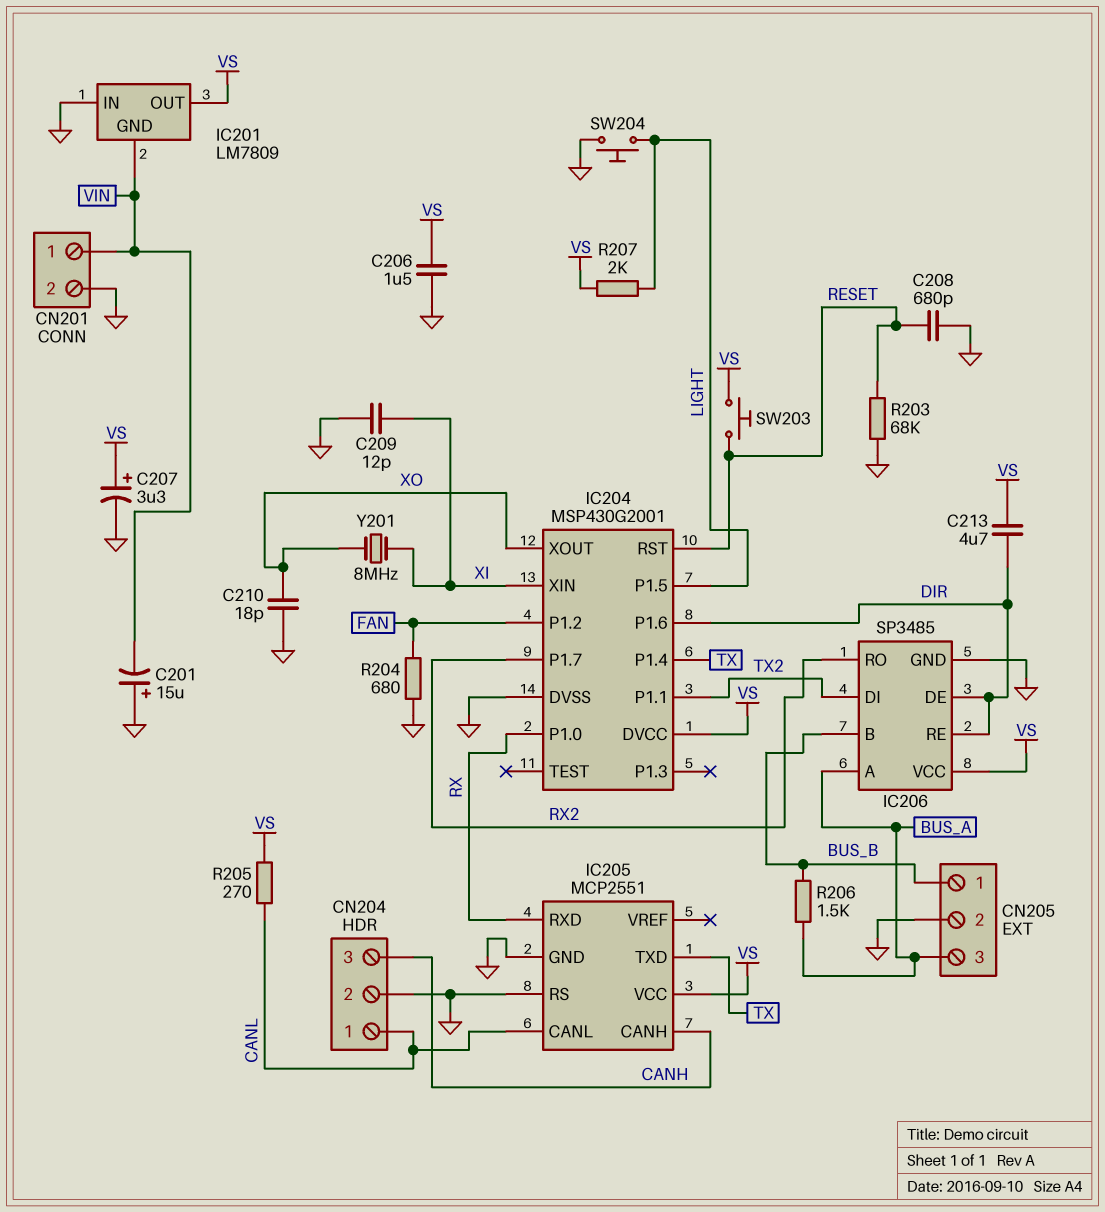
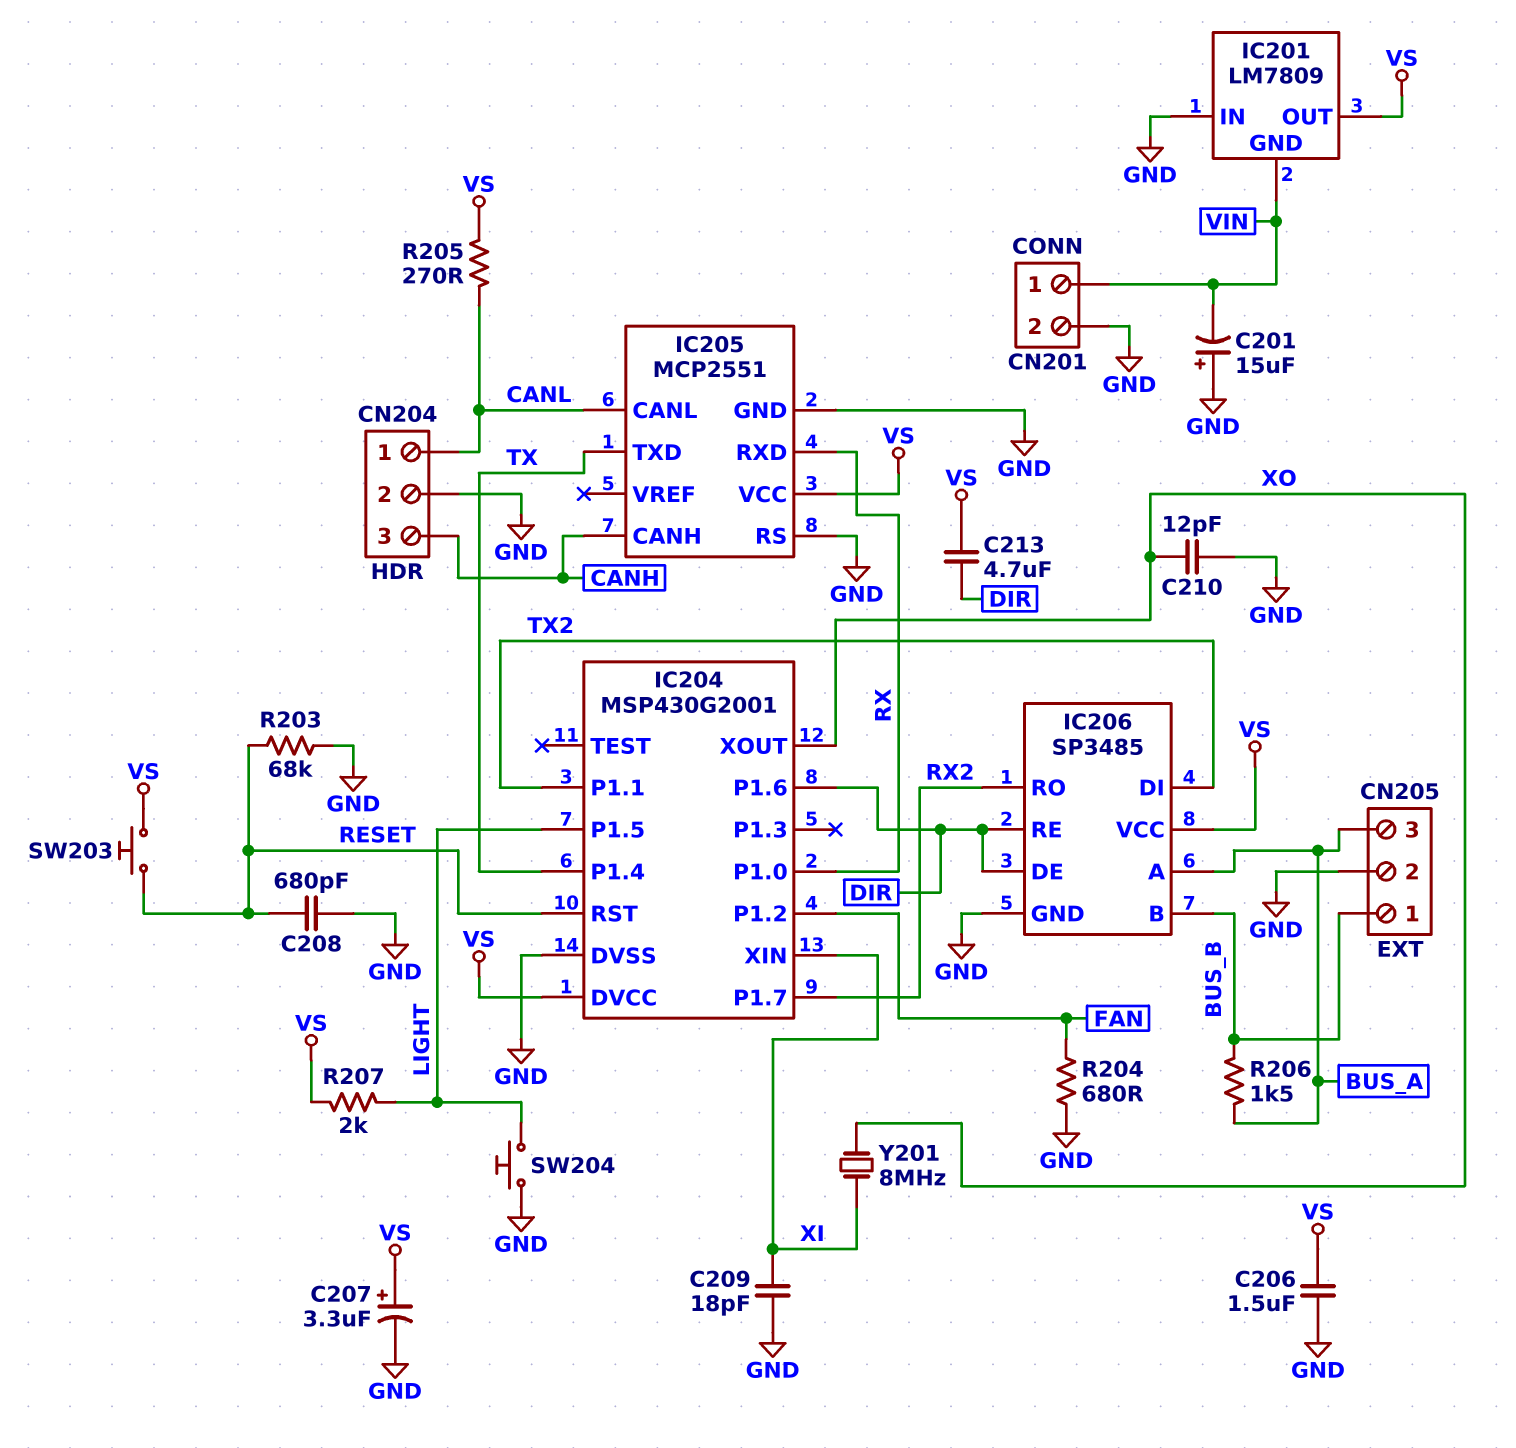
C209: 12pF (GND, XI) -> 18pF (GND, XI)
C210: 18pF (GND, XO) -> 12pF (GND, XO)

